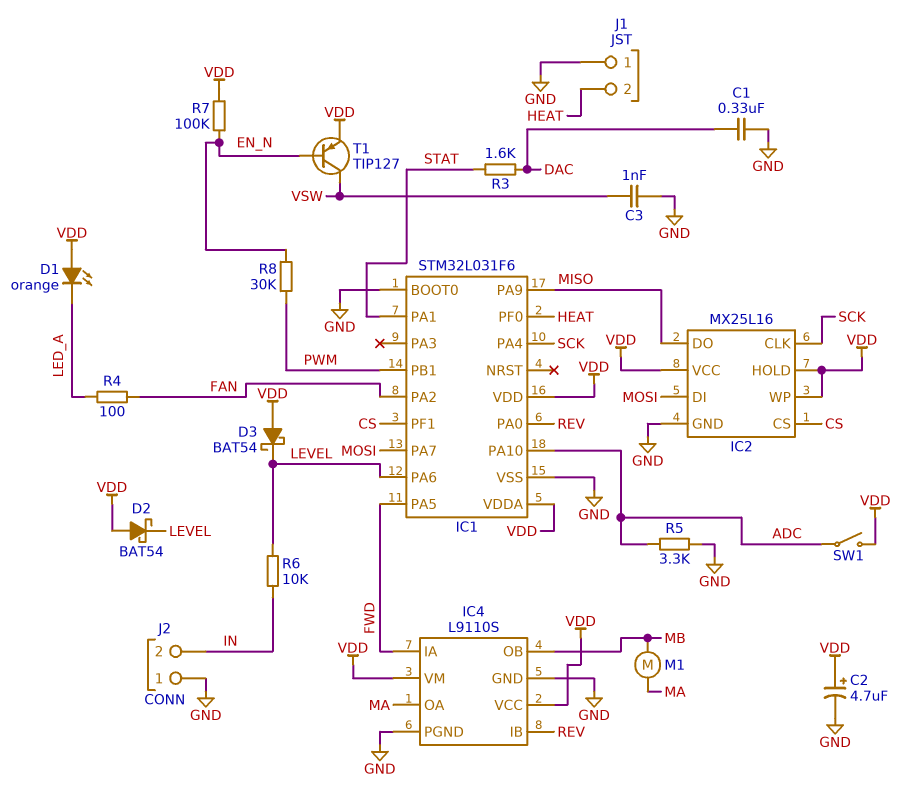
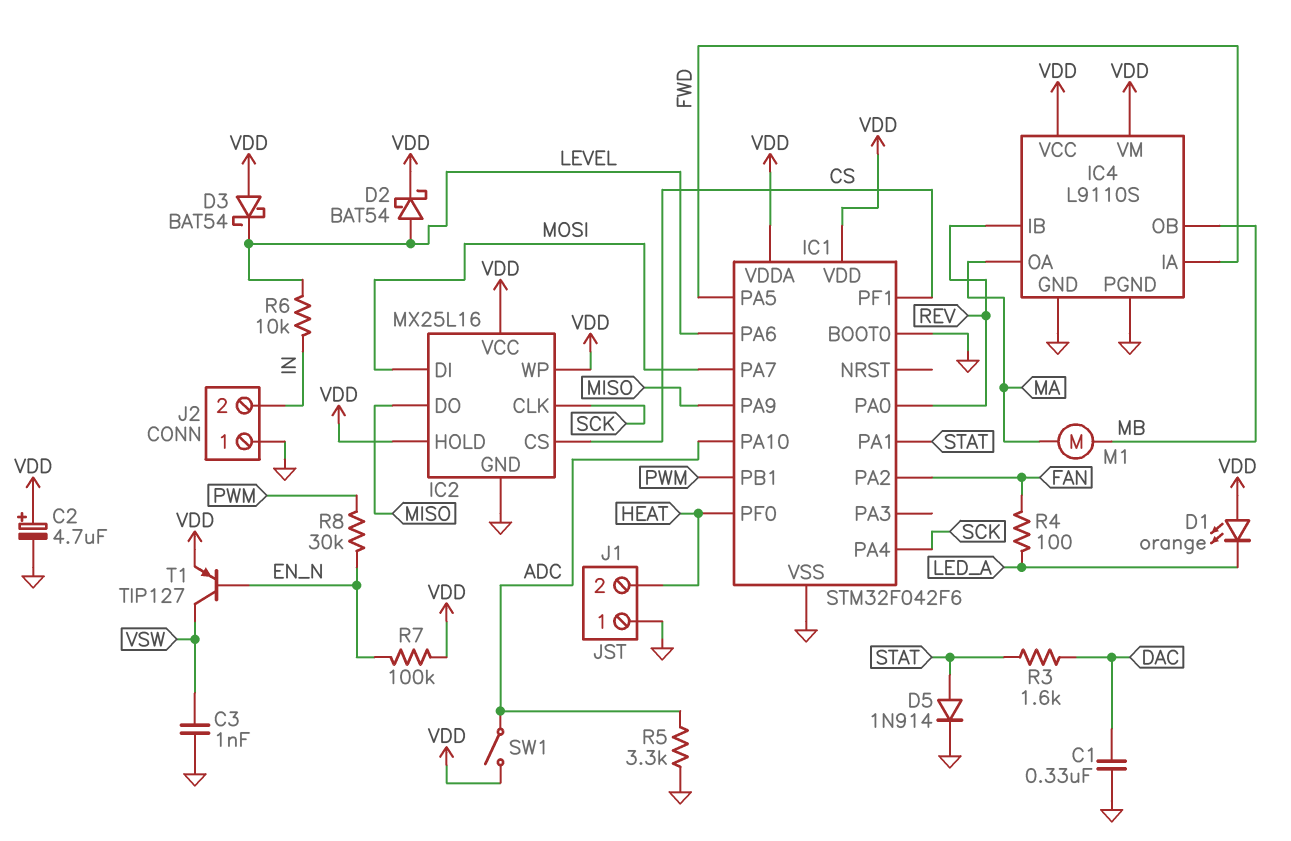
D2: schottky BAT54 (A VDD, K LEVEL) -> schottky BAT54 (A LEVEL, K VDD)
D5: none -> diode 1N914 (A STAT, K GND)
IC1: STM32L031F6 -> STM32F042F6

